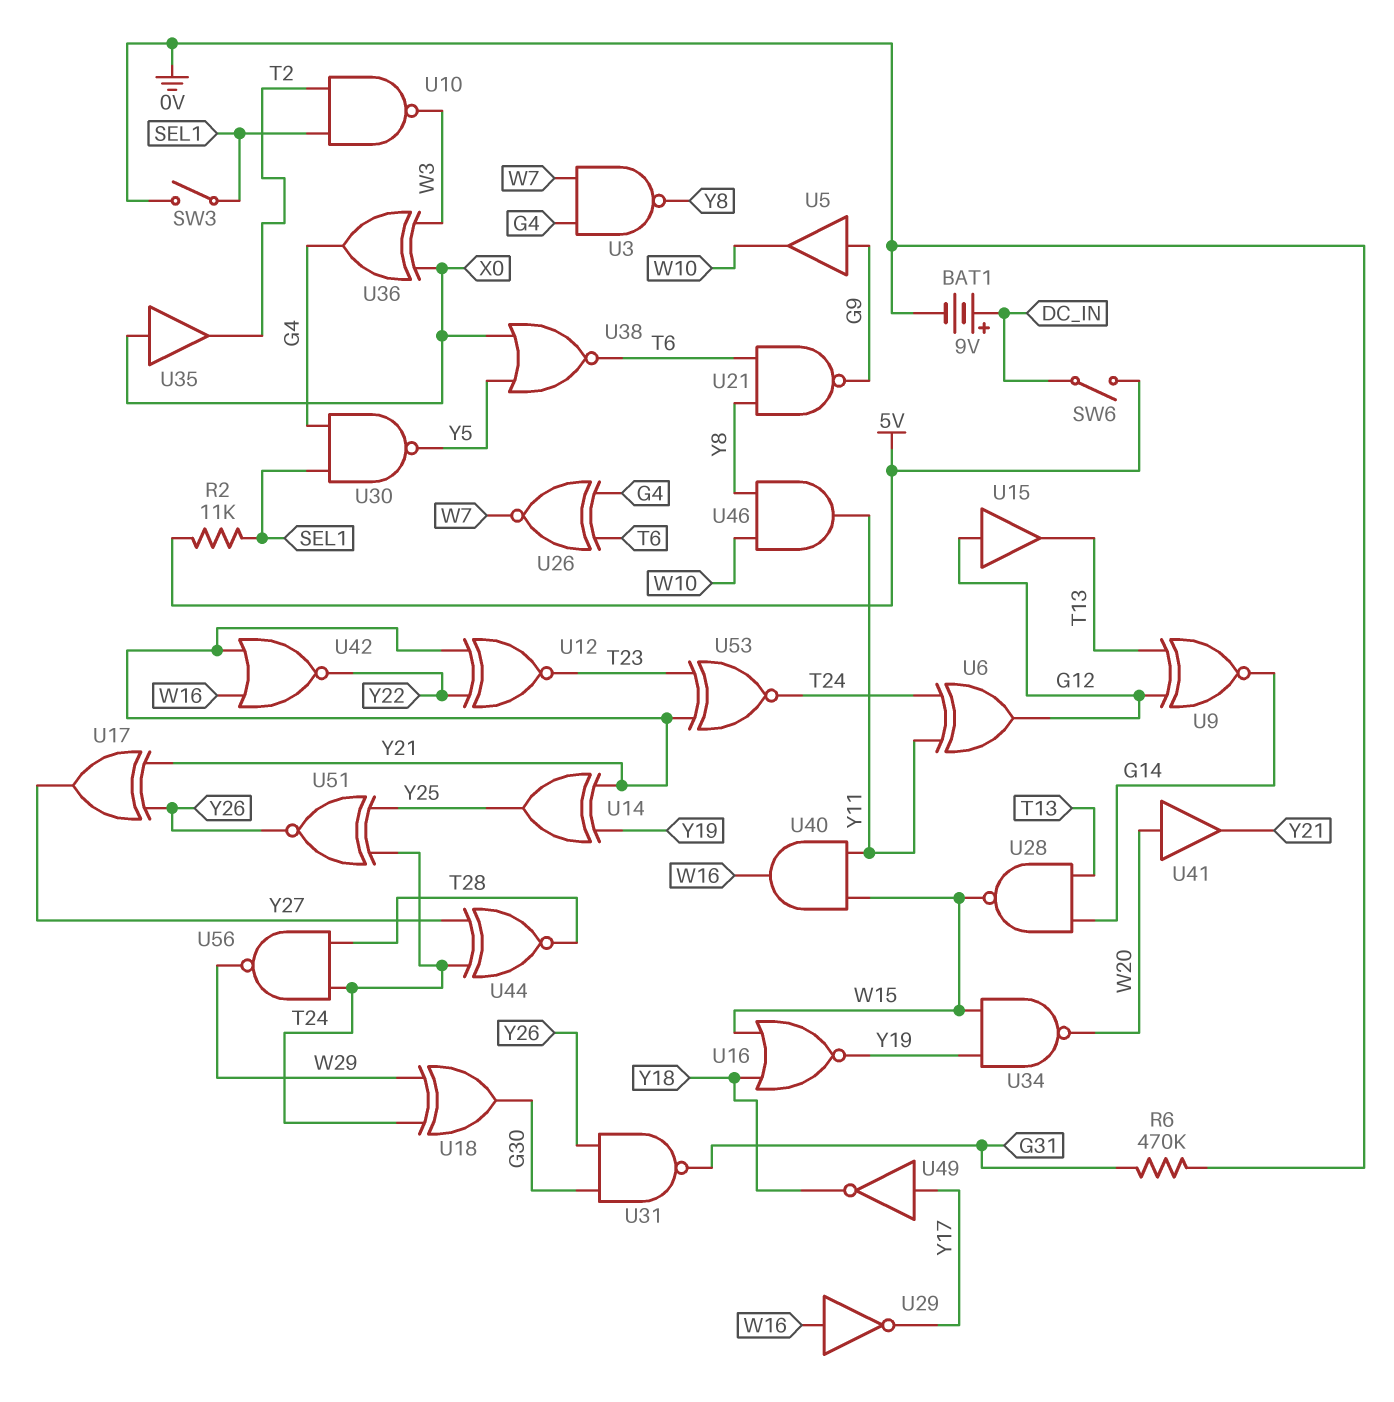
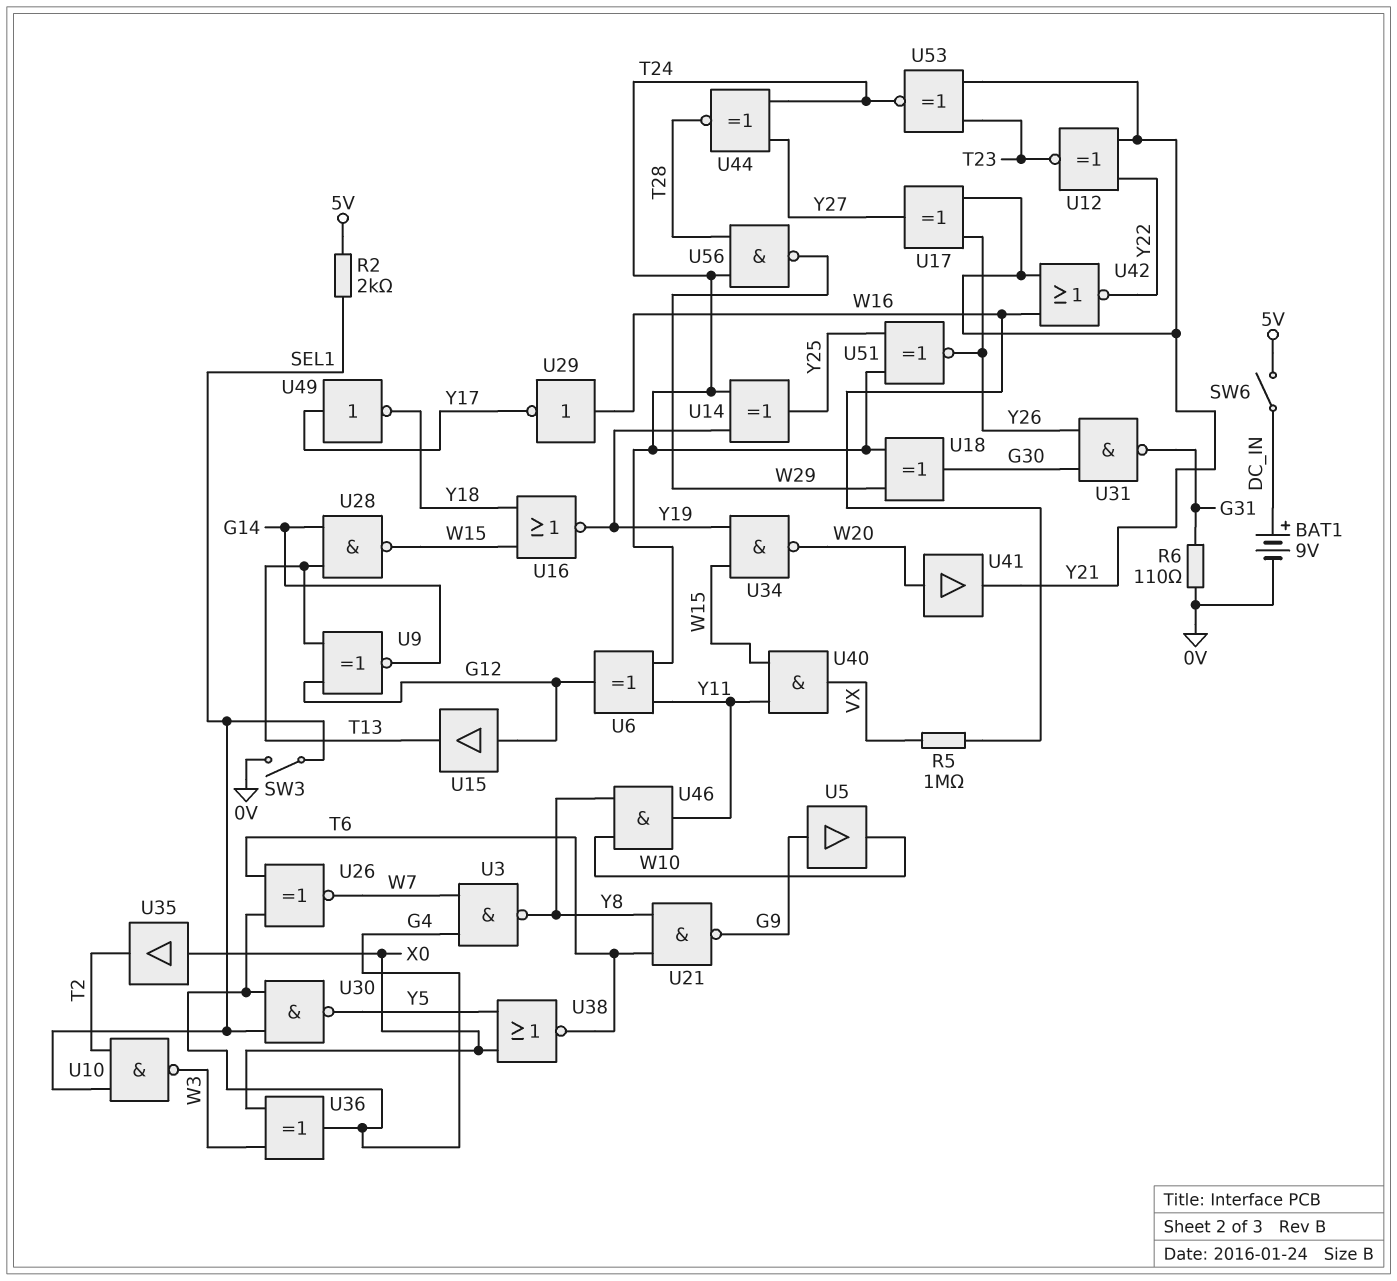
R2: 11k (5V, SEL1) -> 2k (5V, SEL1)
R5: none -> 1M (VX, W16)
R6: 470k (0V, G31) -> 110 (0V, G31)
U14: XOR (in Y19, in Y21, out Y25) -> XOR (in T24, in Y19, out Y25)
U40: AND (in W15, in Y11, out W16) -> AND (in W15, in Y11, out VX)

